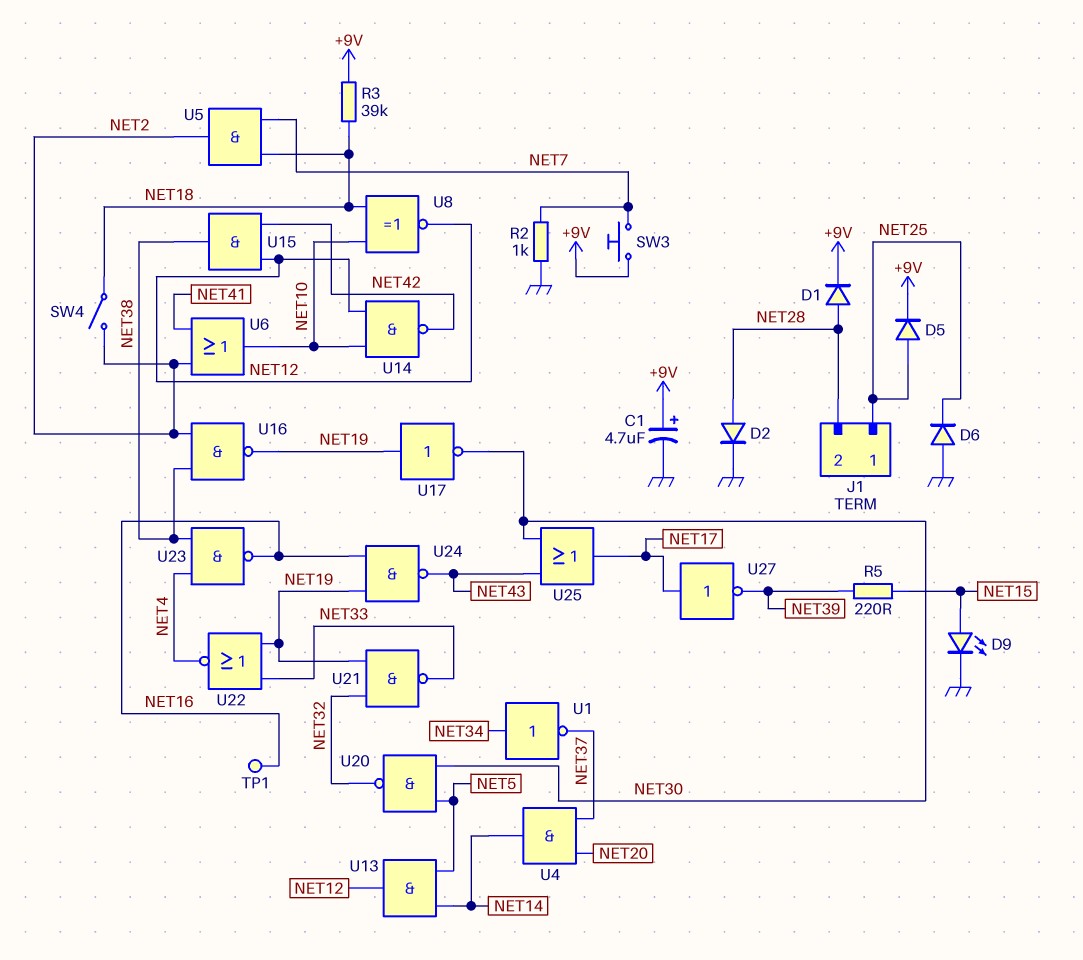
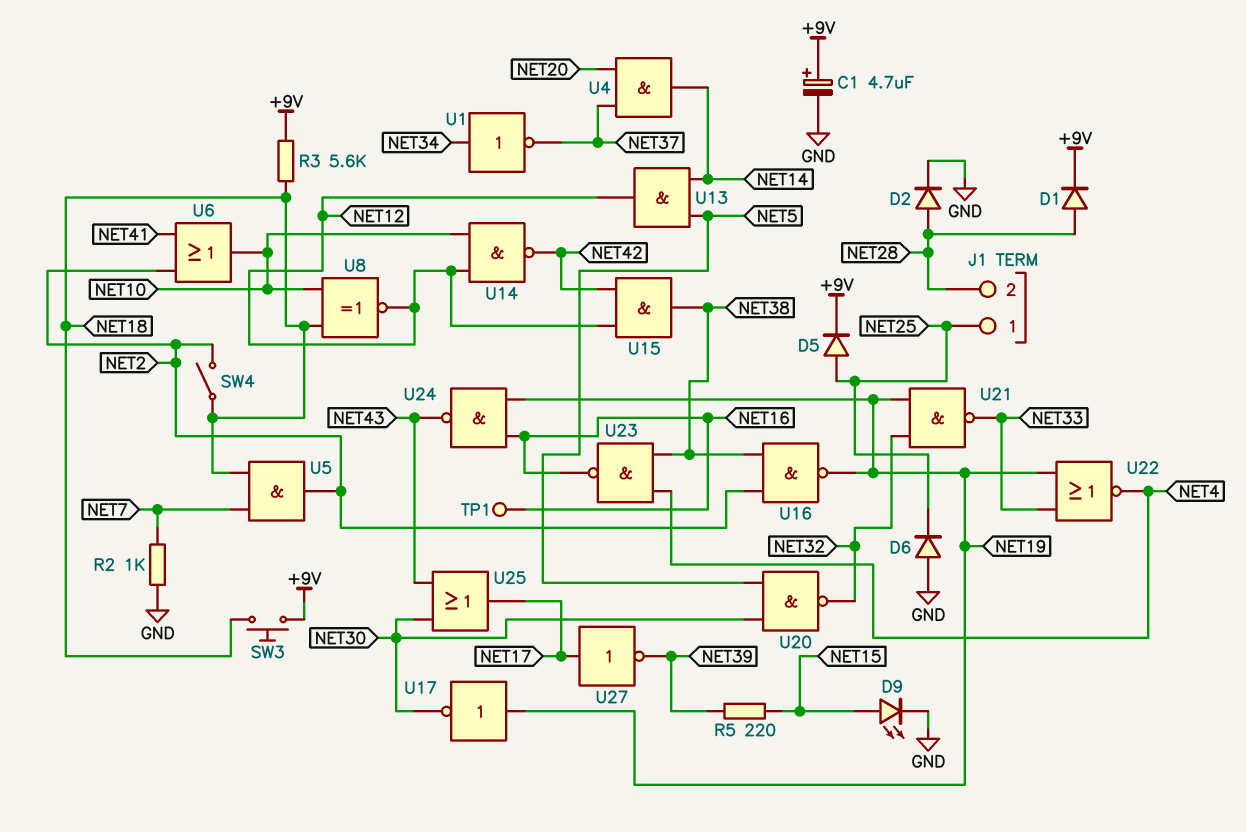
R3: 39k (+9V, NET18) -> 5.6k (+9V, NET18)
SW3: button (+9V, NET7) -> button (+9V, NET18)

